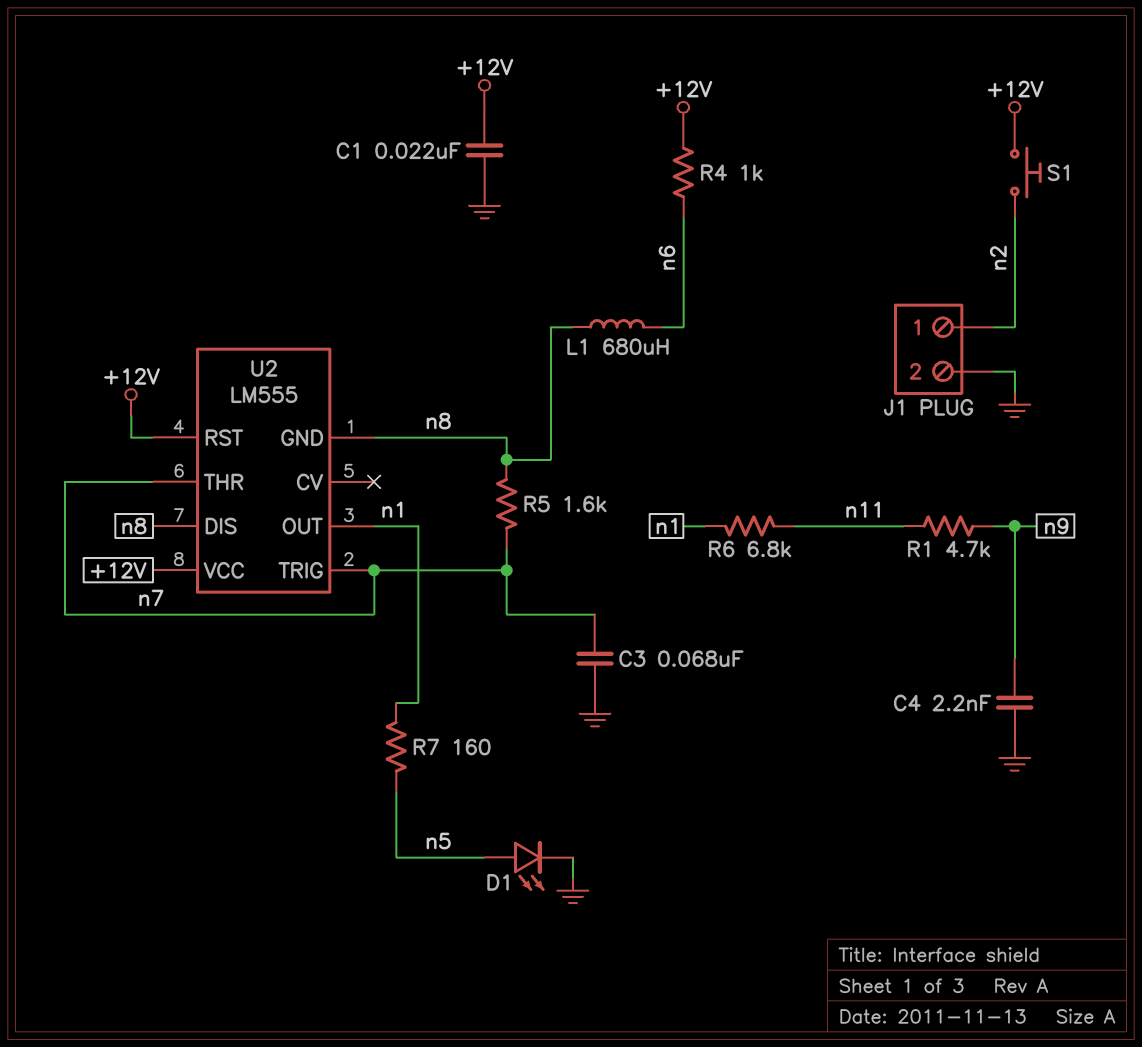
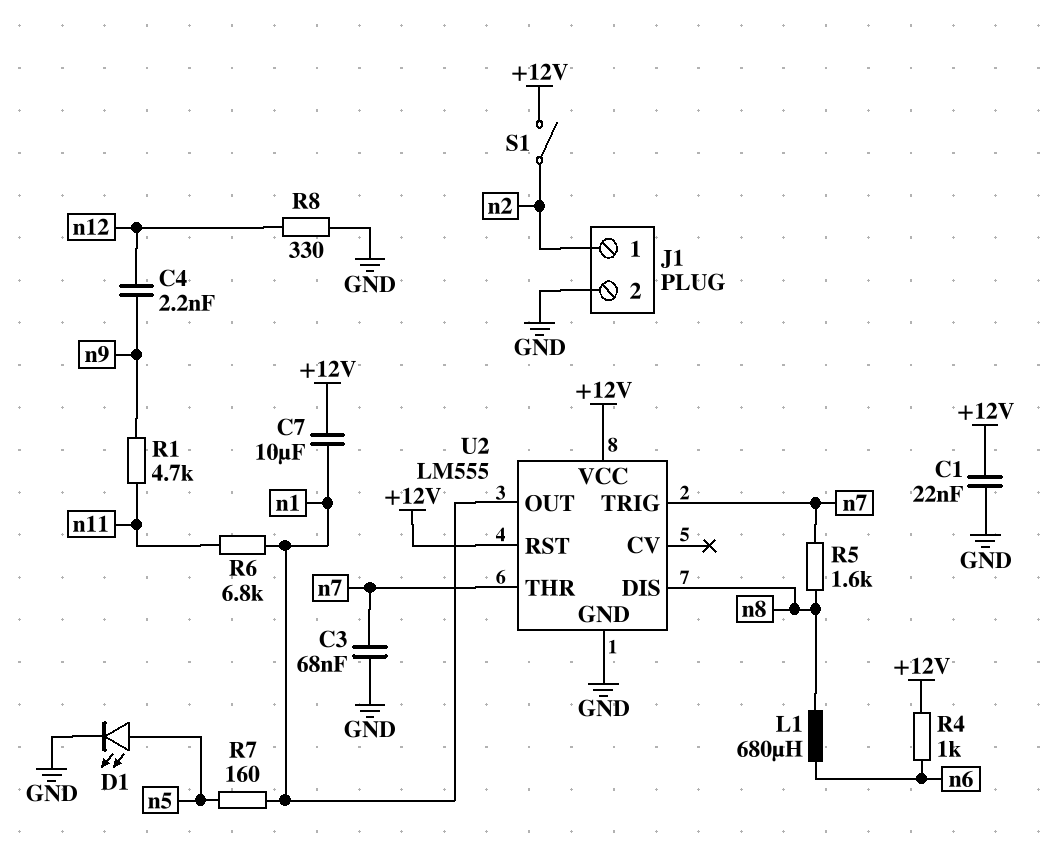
C4: 2.2nF (GND, n9) -> 2.2nF (n9, n12)
C7: none -> 10uF (+12V, n1)
R8: none -> 330 (GND, n12)
S1: button (+12V, n2) -> switch (+12V, n2)
U2 pin GND: n8 -> GND

